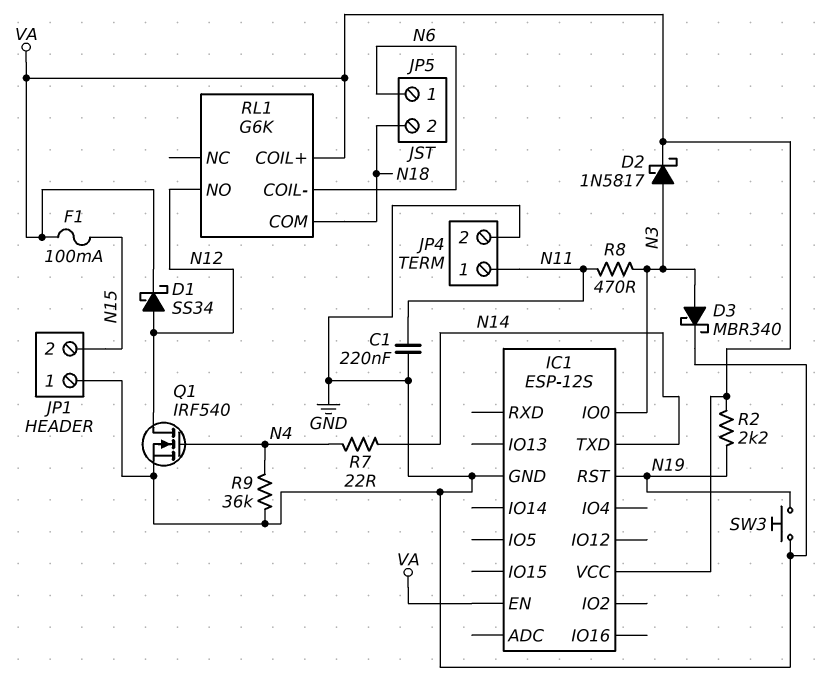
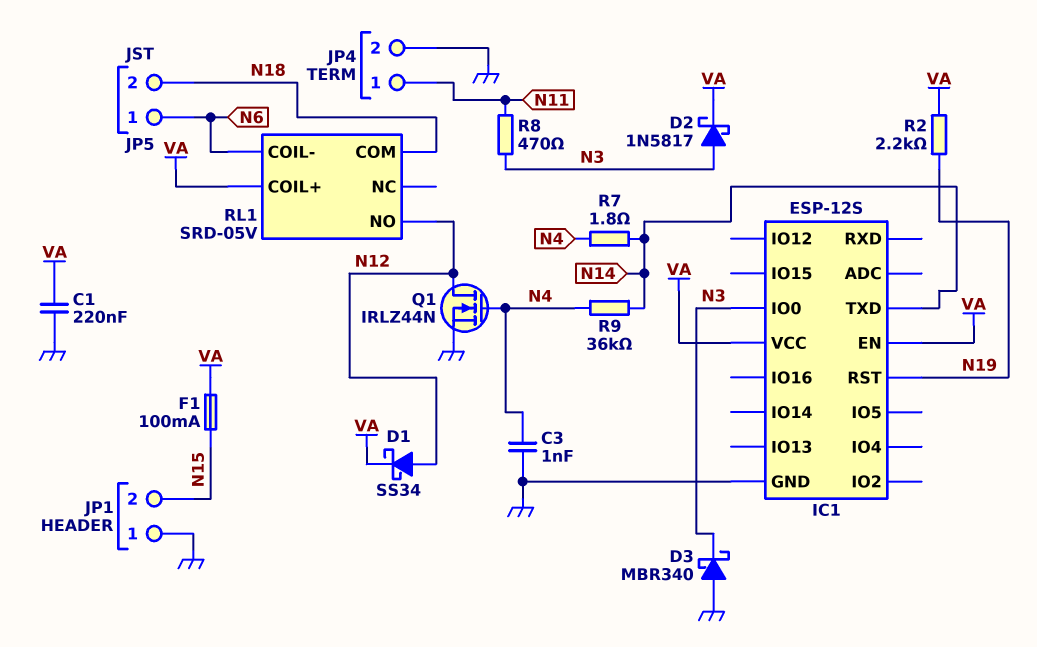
C1: 220nF (GND, N11) -> 220nF (GND, VA)
C3: none -> 1nF (GND, N4)
D3: schottky MBR340 (A N3, K GND) -> schottky MBR340 (A GND, K N3)
Q1: NMOS IRF540 (G N4, D N12, S GND) -> NMOS IRLZ44N (G N4, D N12, S GND)
R7: 22 (N4, N14) -> 1.8 (N4, N14)
R9: 36k (GND, N4) -> 36k (N4, N14)
RL1: G6K -> SRD-05V
SW3: button (GND, N19) -> none

